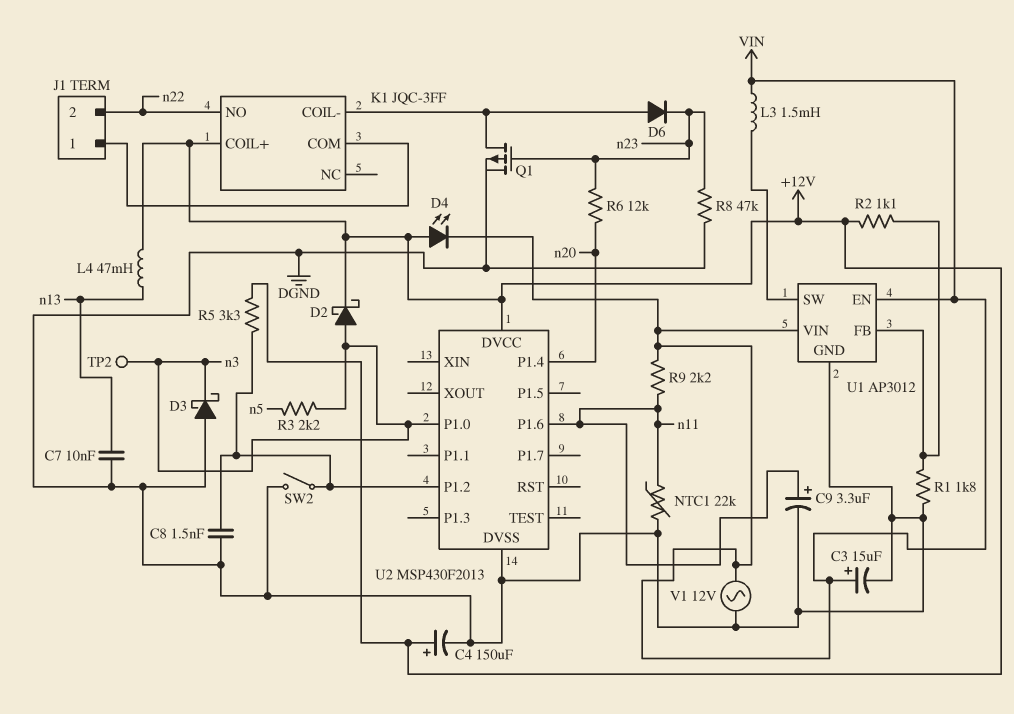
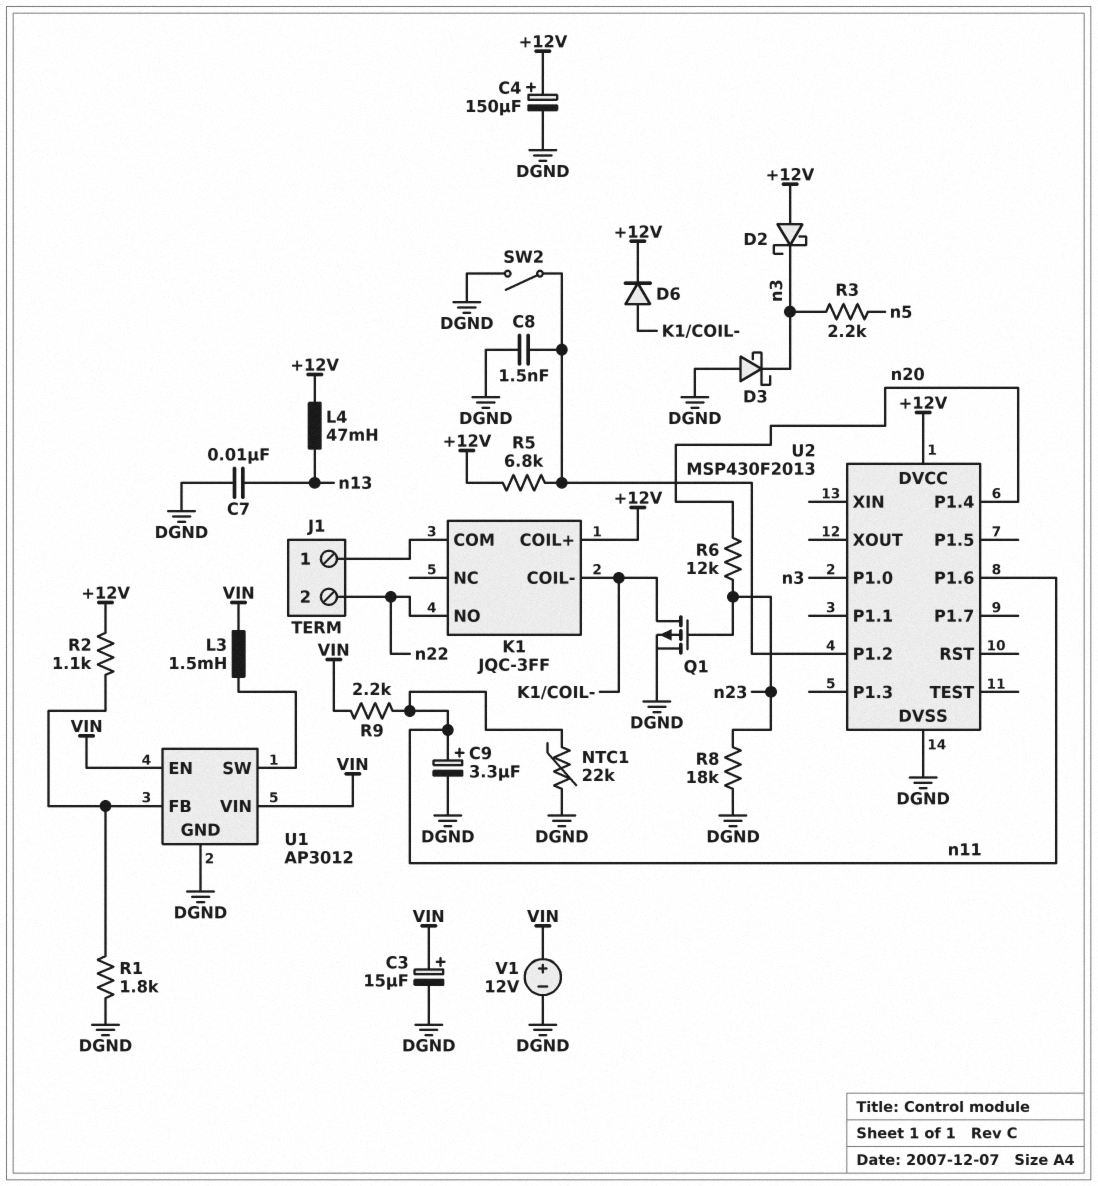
D2: schottky (A n3, K +12V) -> schottky (A +12V, K n3)
D4: LED (A +12V, K VIN) -> none
D6: diode (A K1/COIL-, K n23) -> diode (A K1/COIL-, K +12V)
R5: 3.3k (+12V, U2/P1.2) -> 6.8k (+12V, U2/P1.2)
R8: 47k (DGND, n23) -> 18k (DGND, n23)
TP2: test point (n3) -> none
V1: AC 12V (DGND, VIN) -> 12V (plus VIN, minus DGND)

